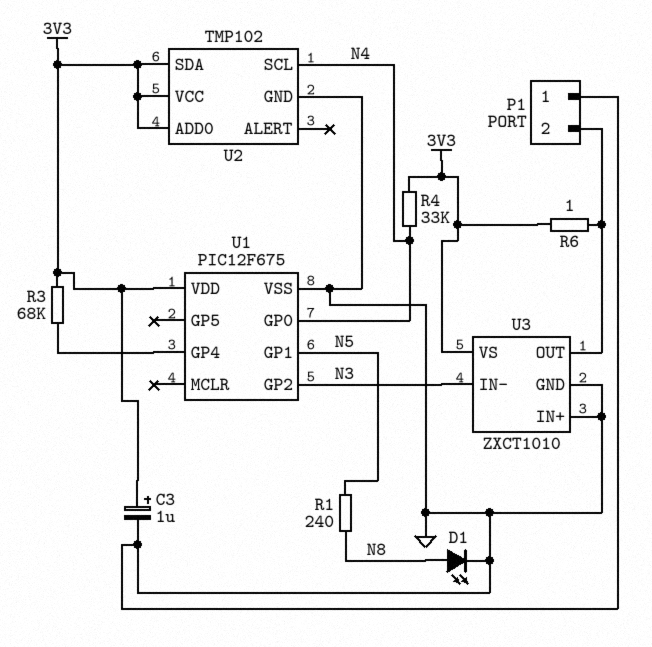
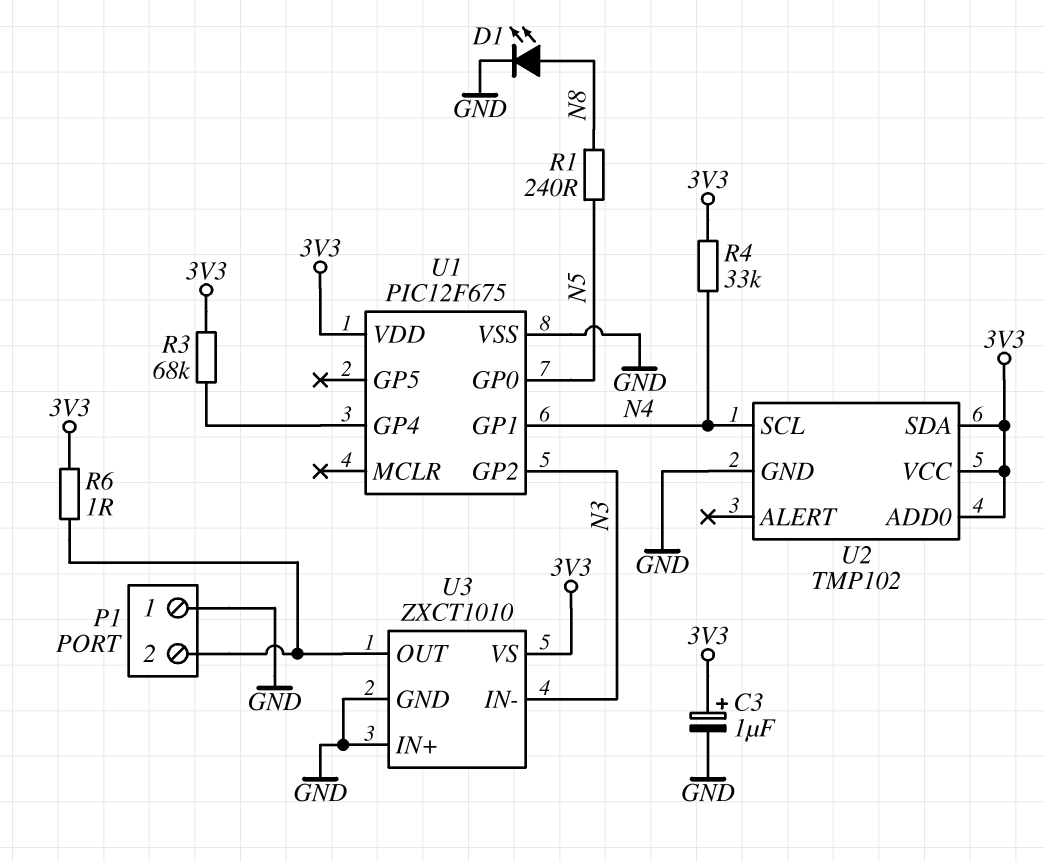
U1 pin GP0: N4 -> N5
U1 pin GP1: N5 -> N4

